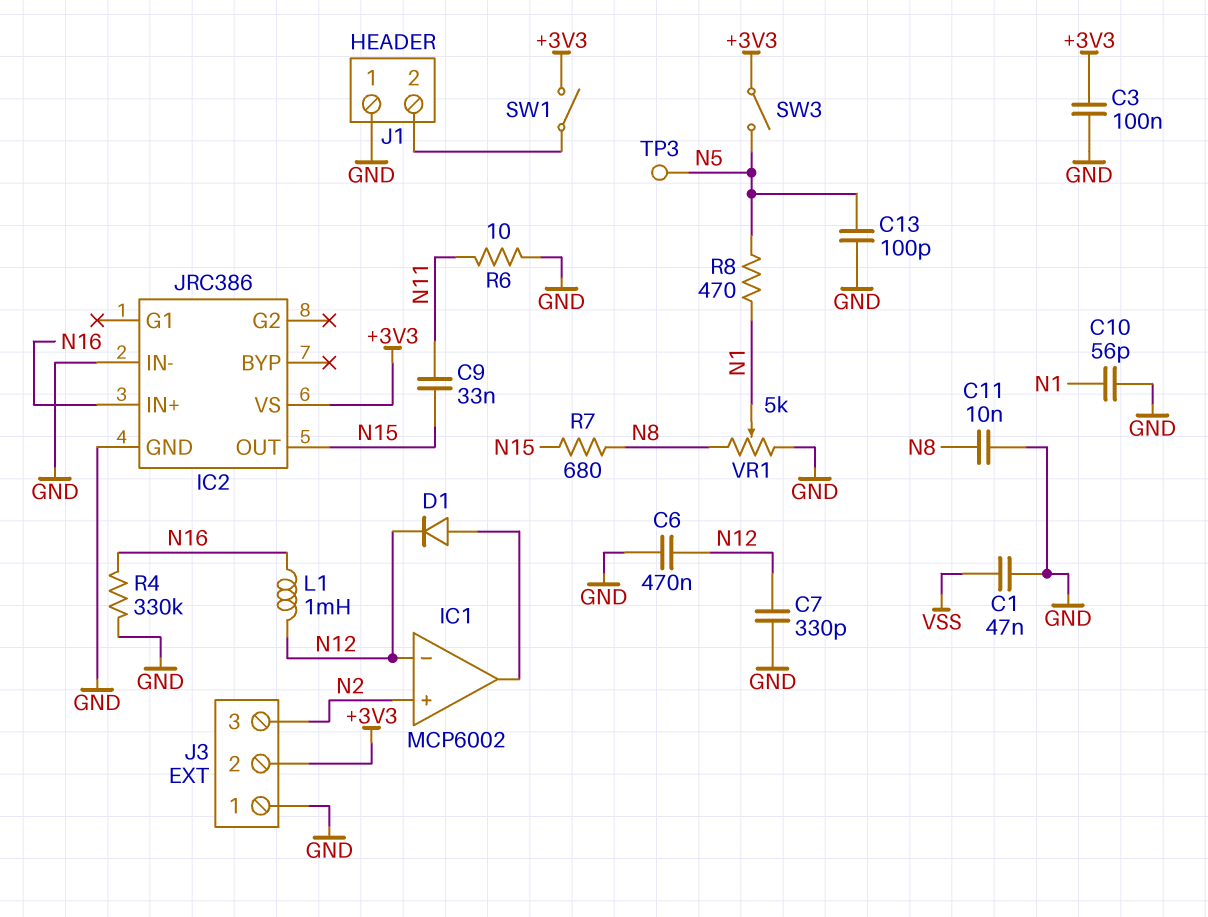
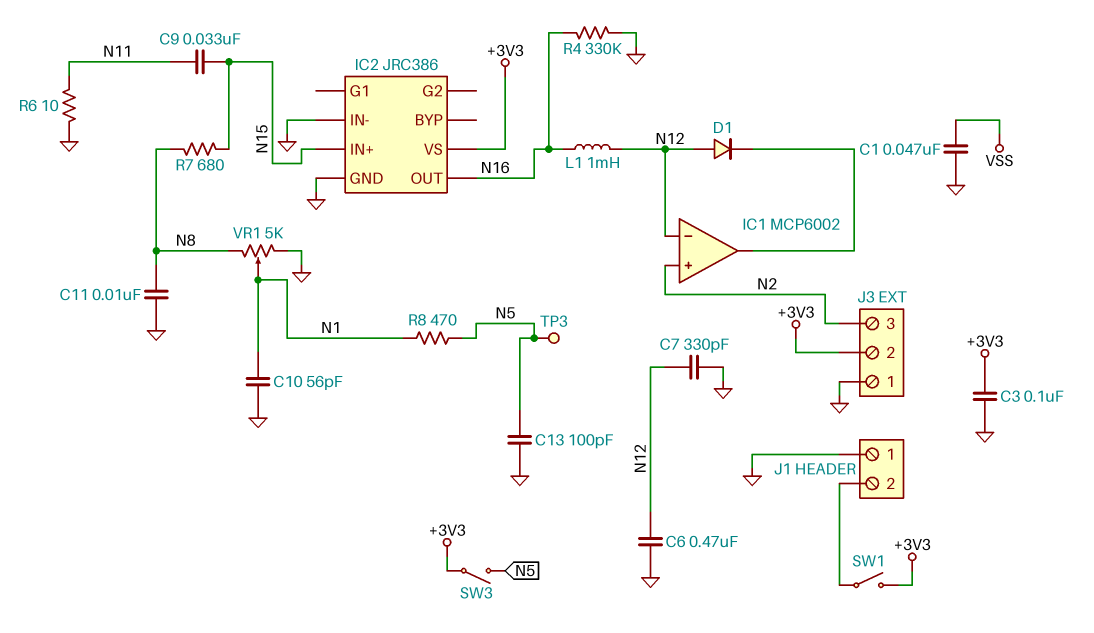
D1: diode (A IC1/out, K N12) -> diode (A N12, K IC1/out)
IC2 pin IN+: N16 -> N15
IC2 pin OUT: N15 -> N16

